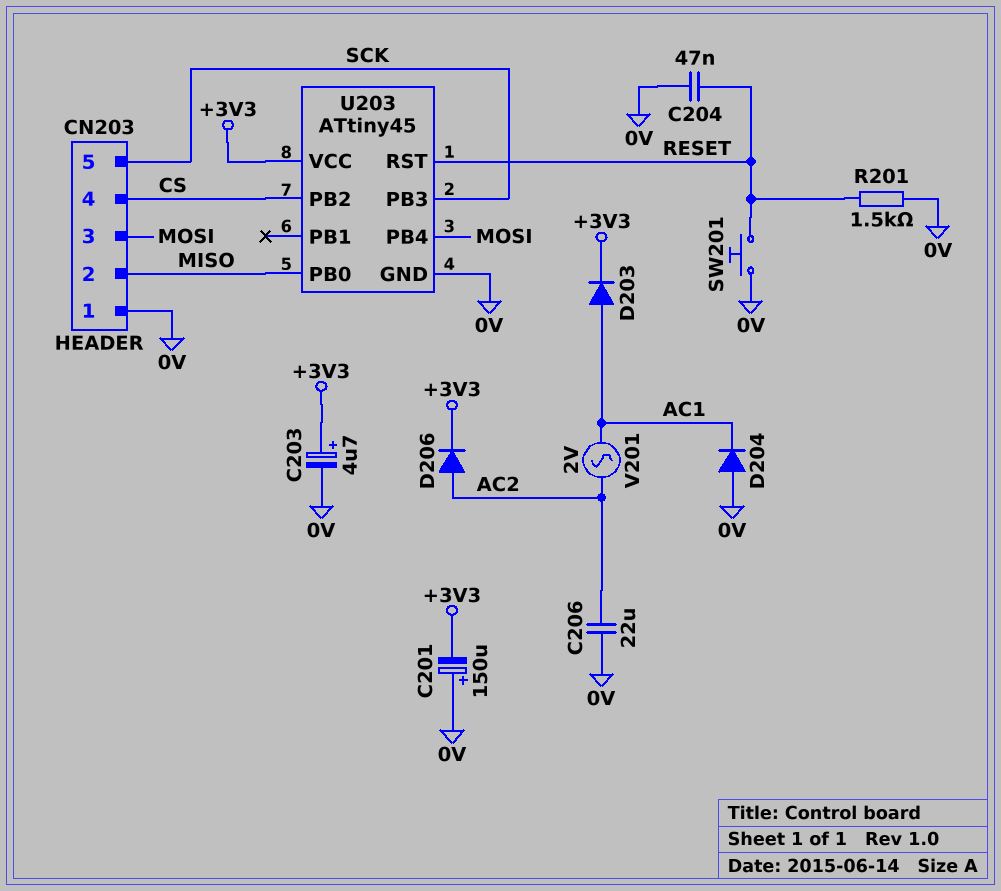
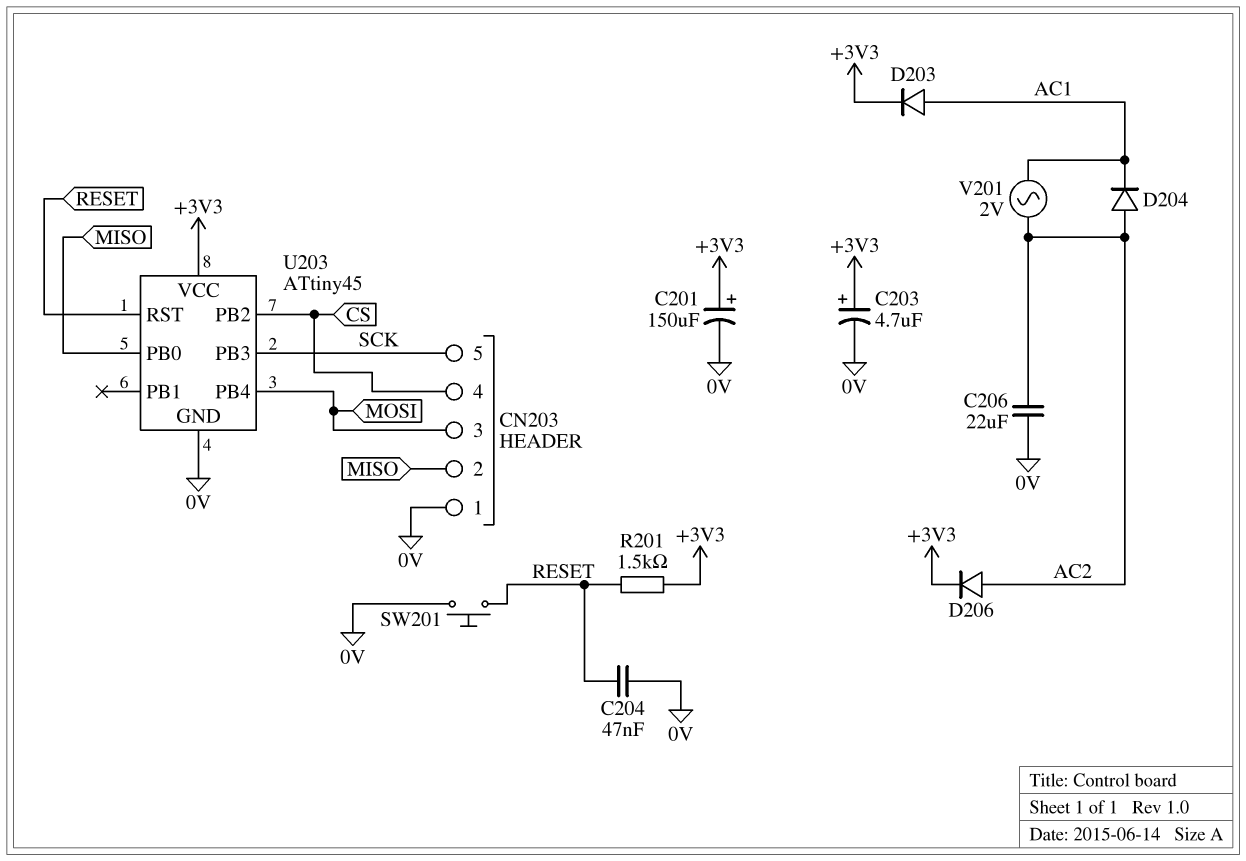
C201: 150uF (plus 0V, minus +3V3) -> 150uF (plus +3V3, minus 0V)
D204: diode (A 0V, K AC1) -> diode (A AC2, K AC1)
R201: 1.5k (0V, RESET) -> 1.5k (+3V3, RESET)

